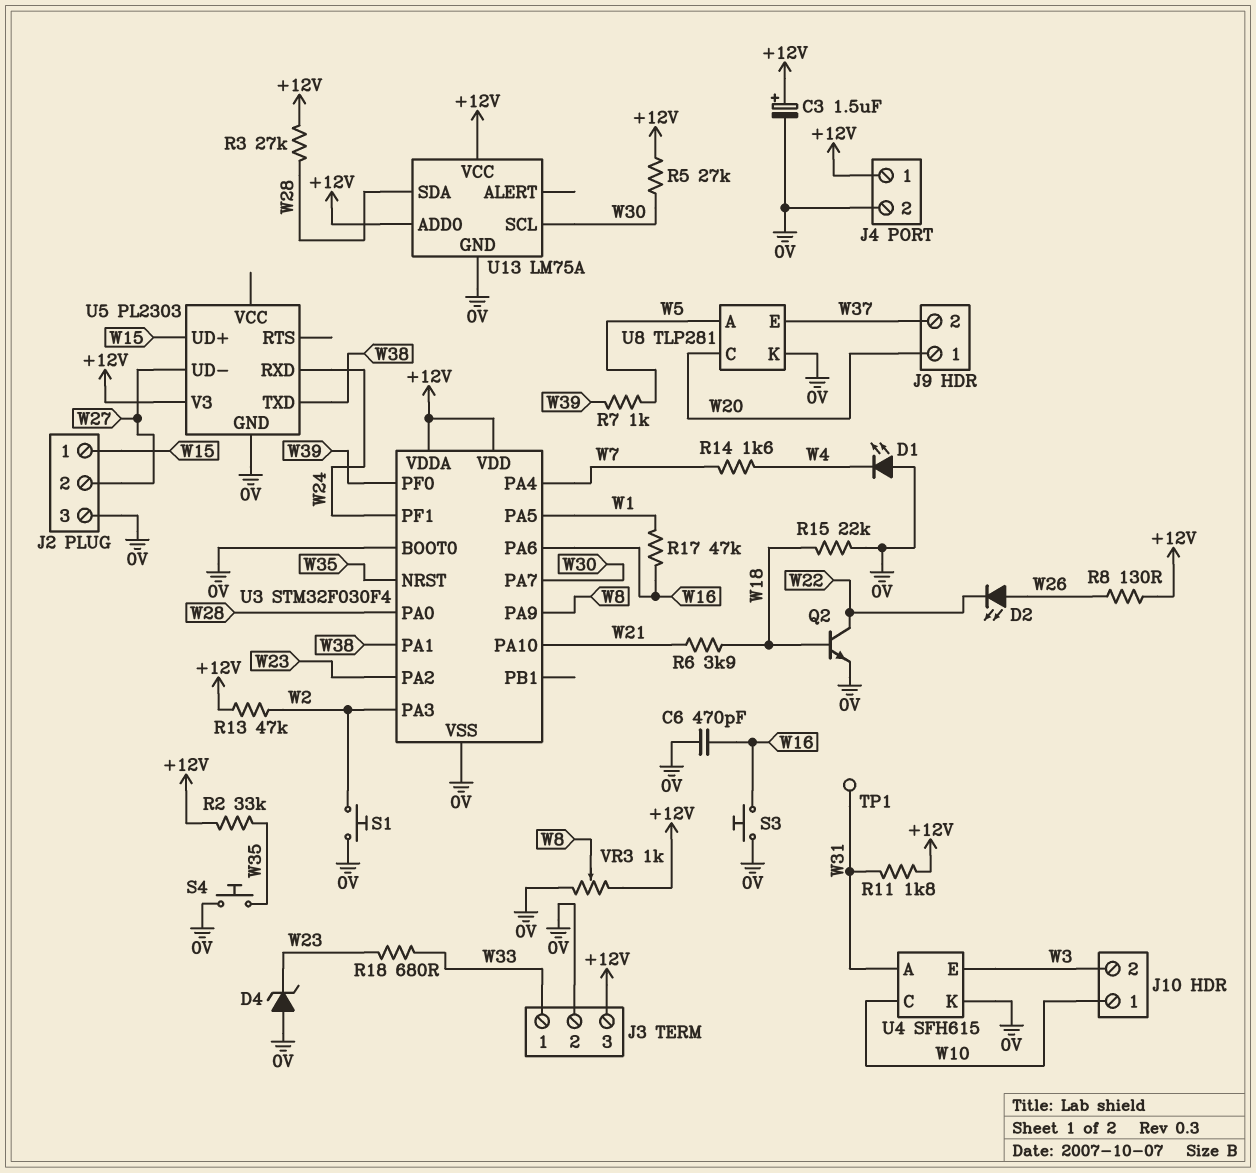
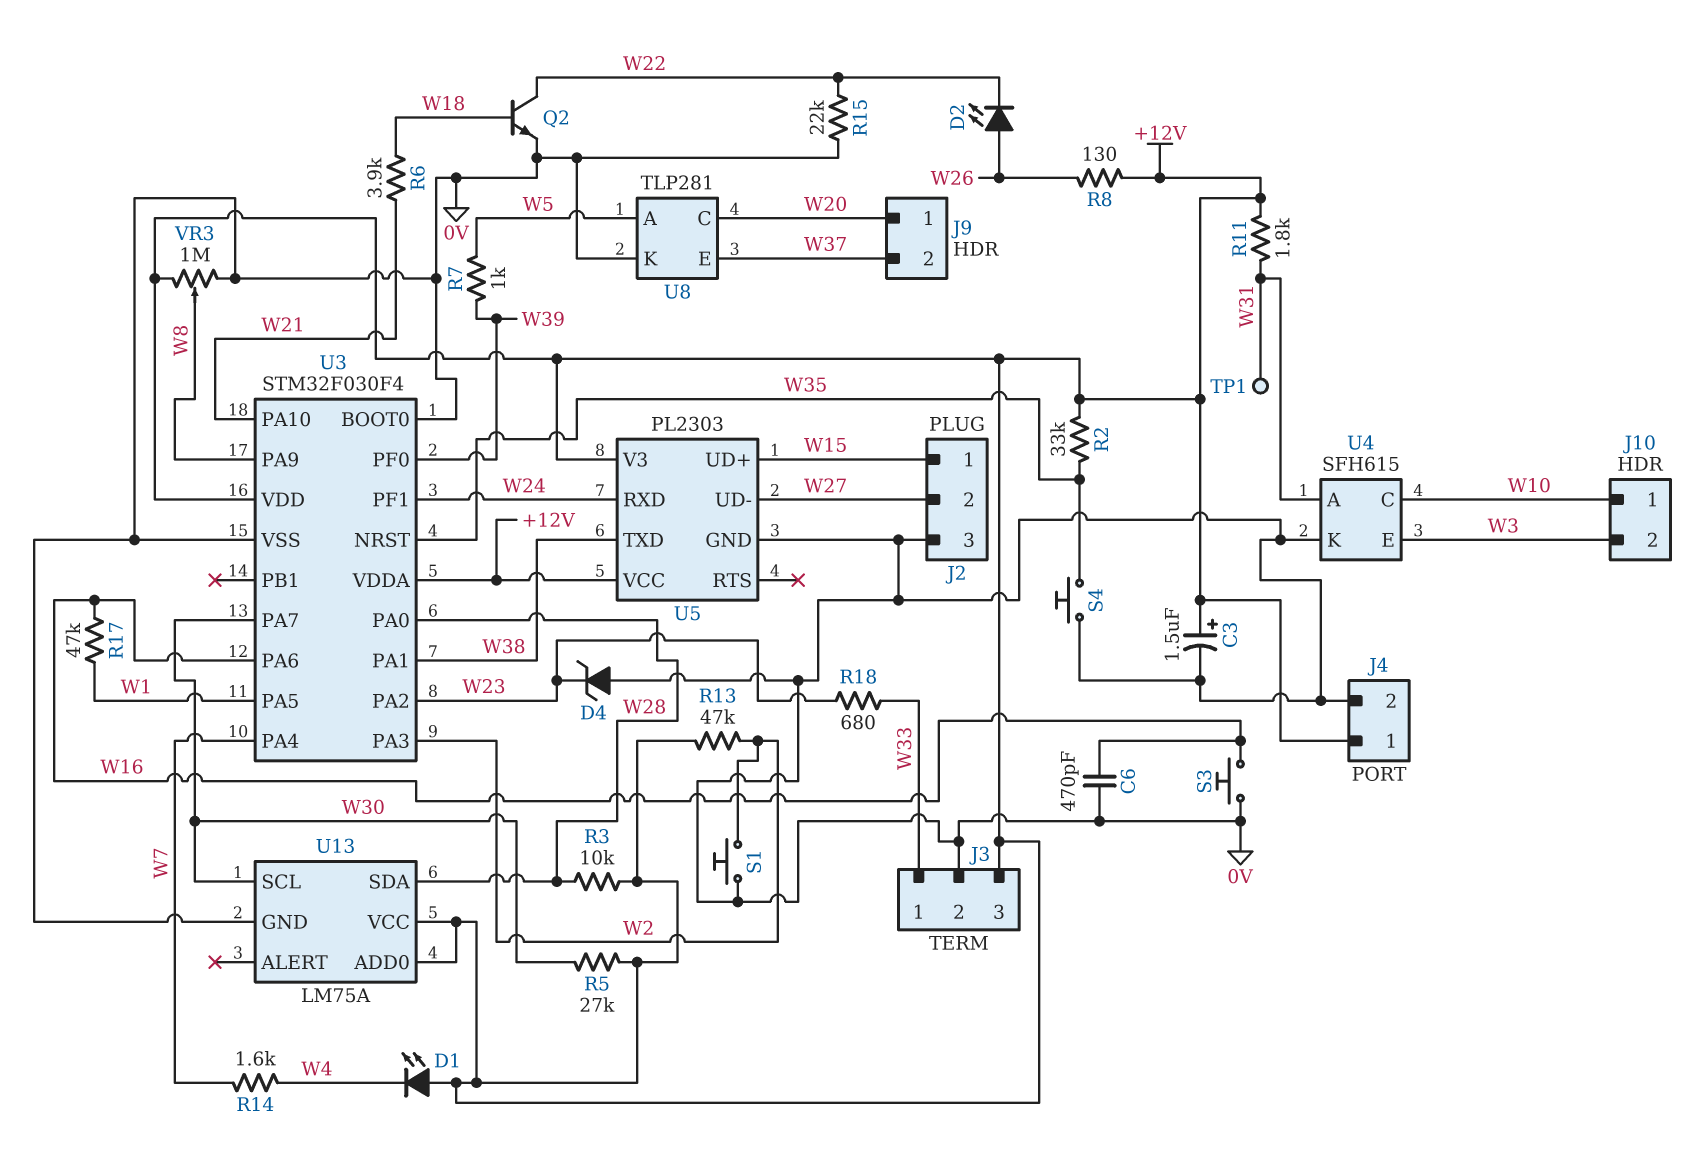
D1: LED (A 0V, K W4) -> LED (A +12V, K W4)
R3: 27k (+12V, W28) -> 10k (+12V, W28)
R15: 22k (0V, W18) -> 22k (0V, W22)
U5 pin VCC: none -> +12V
VR3: 1k (+12V, 0V, wiper W8) -> 1M (+12V, 0V, wiper W8)

